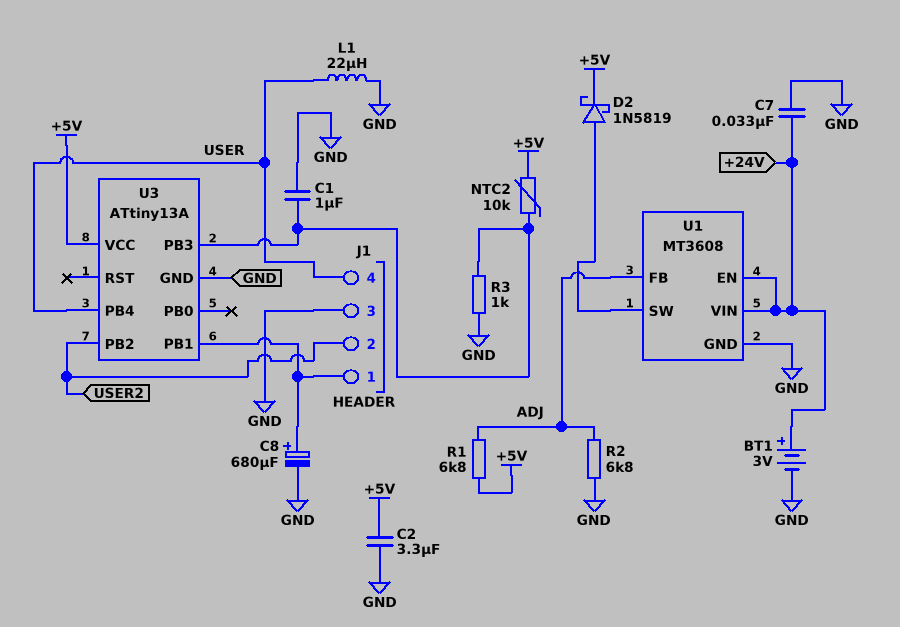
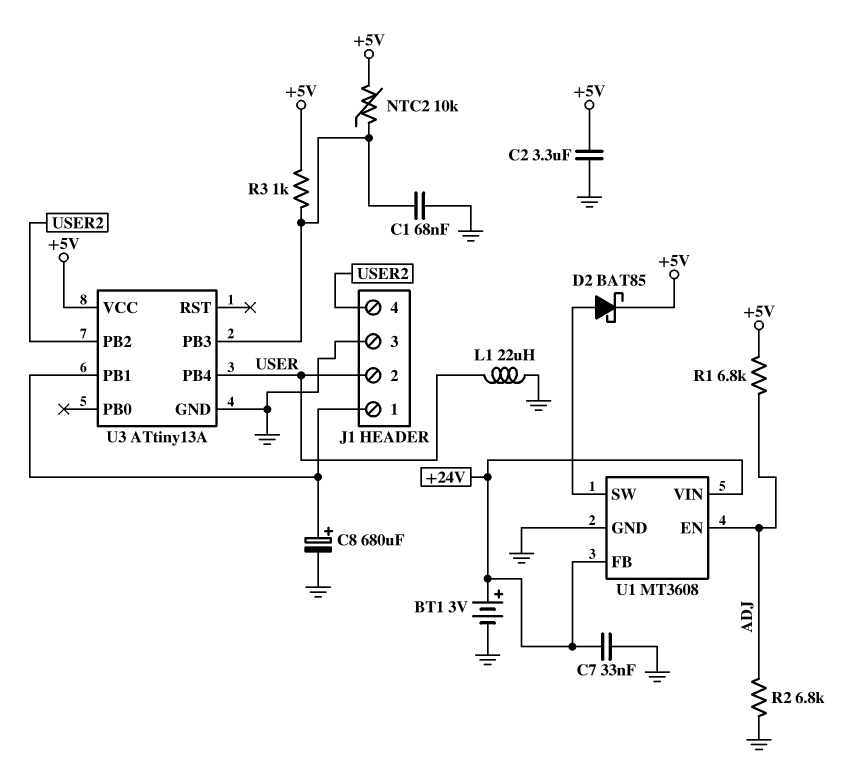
C1: 1uF (GND, U3/PB3) -> 68nF (GND, U3/PB3)
D2: schottky 1N5819 (A U1/SW, K +5V) -> schottky BAT85 (A U1/SW, K +5V)
J1 pin 2: USER2 -> USER
J1 pin 4: USER -> USER2
R3: 1k (GND, U3/PB3) -> 1k (+5V, U3/PB3)
U1 pin EN: +24V -> ADJ
U1 pin FB: ADJ -> +24V

